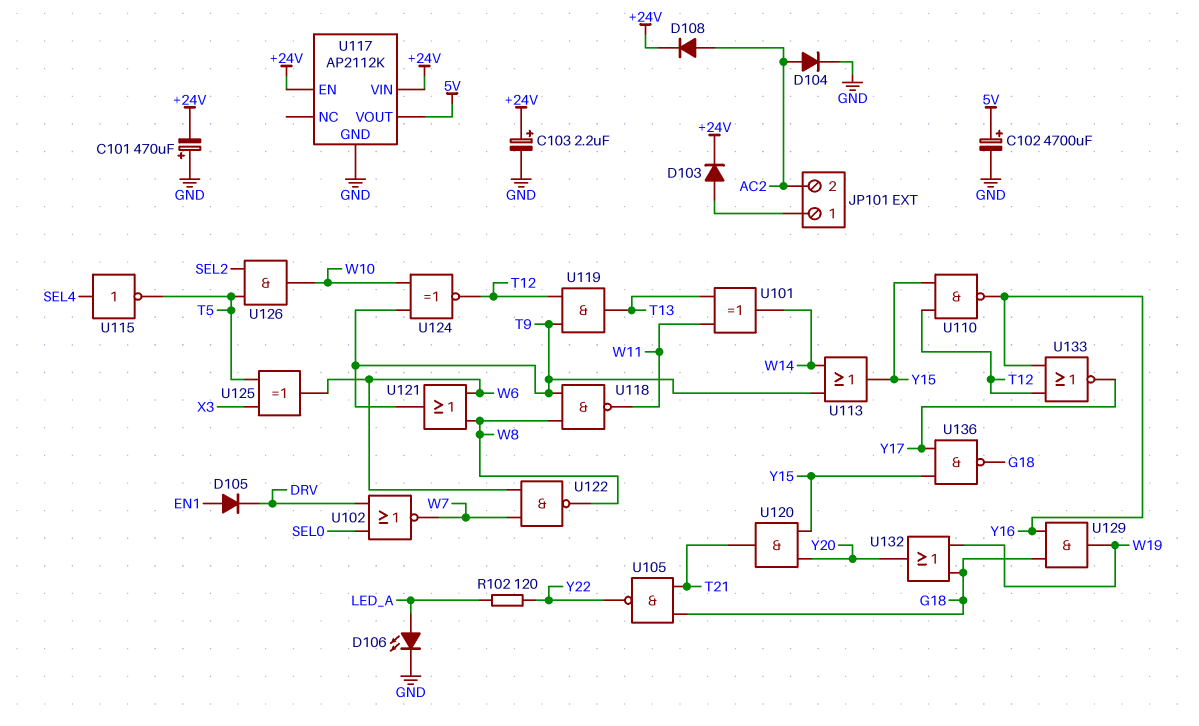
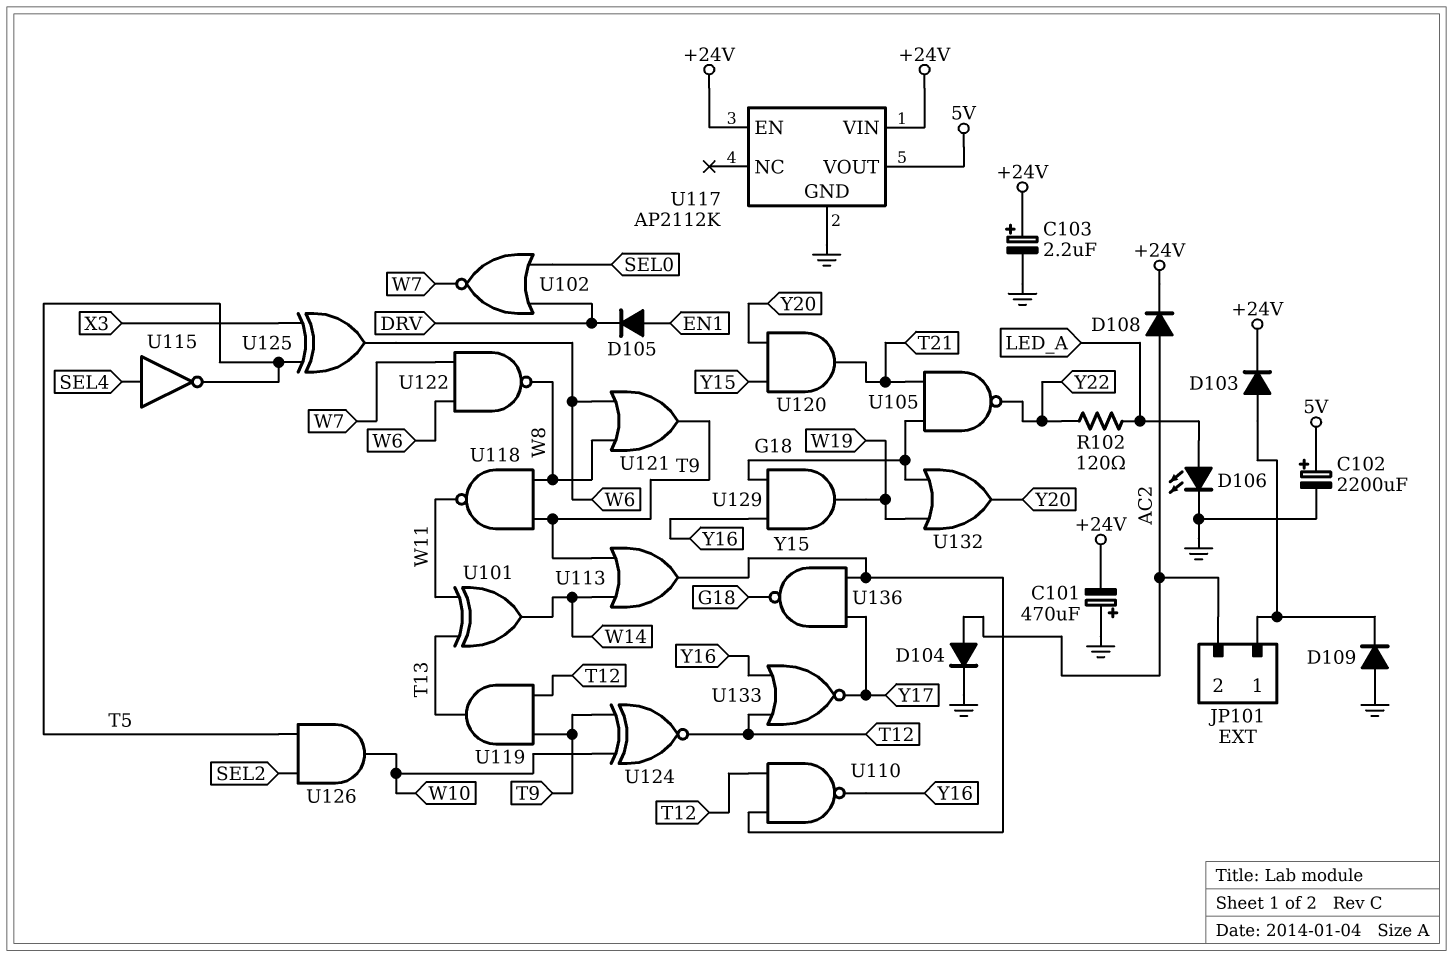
C102: 4700uF (plus 5V, minus GND) -> 2200uF (plus 5V, minus GND)
D109: none -> diode (A GND, K JP101/1)

